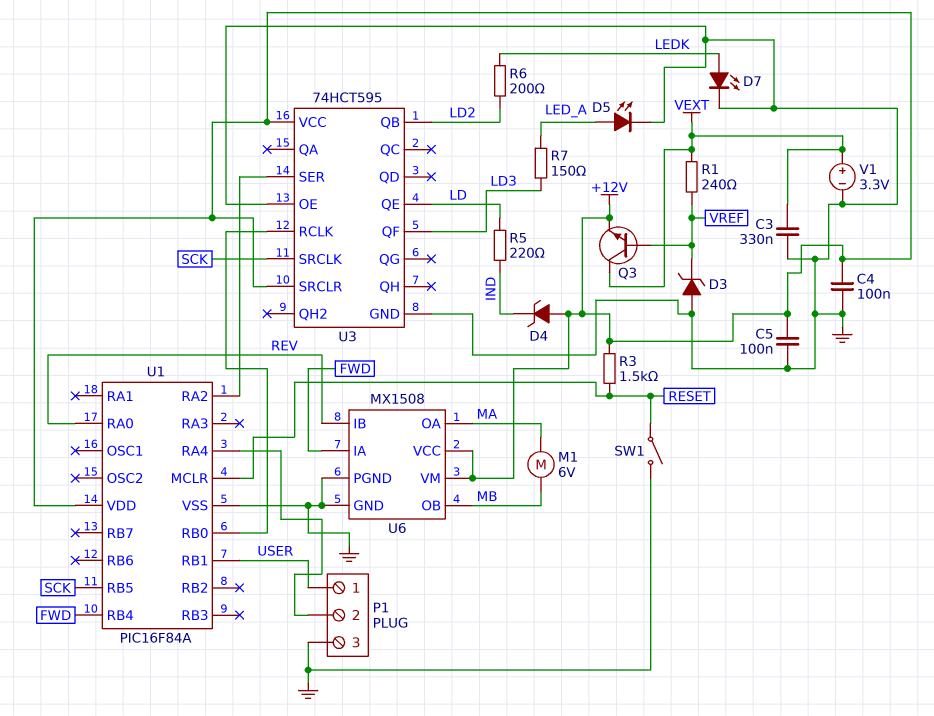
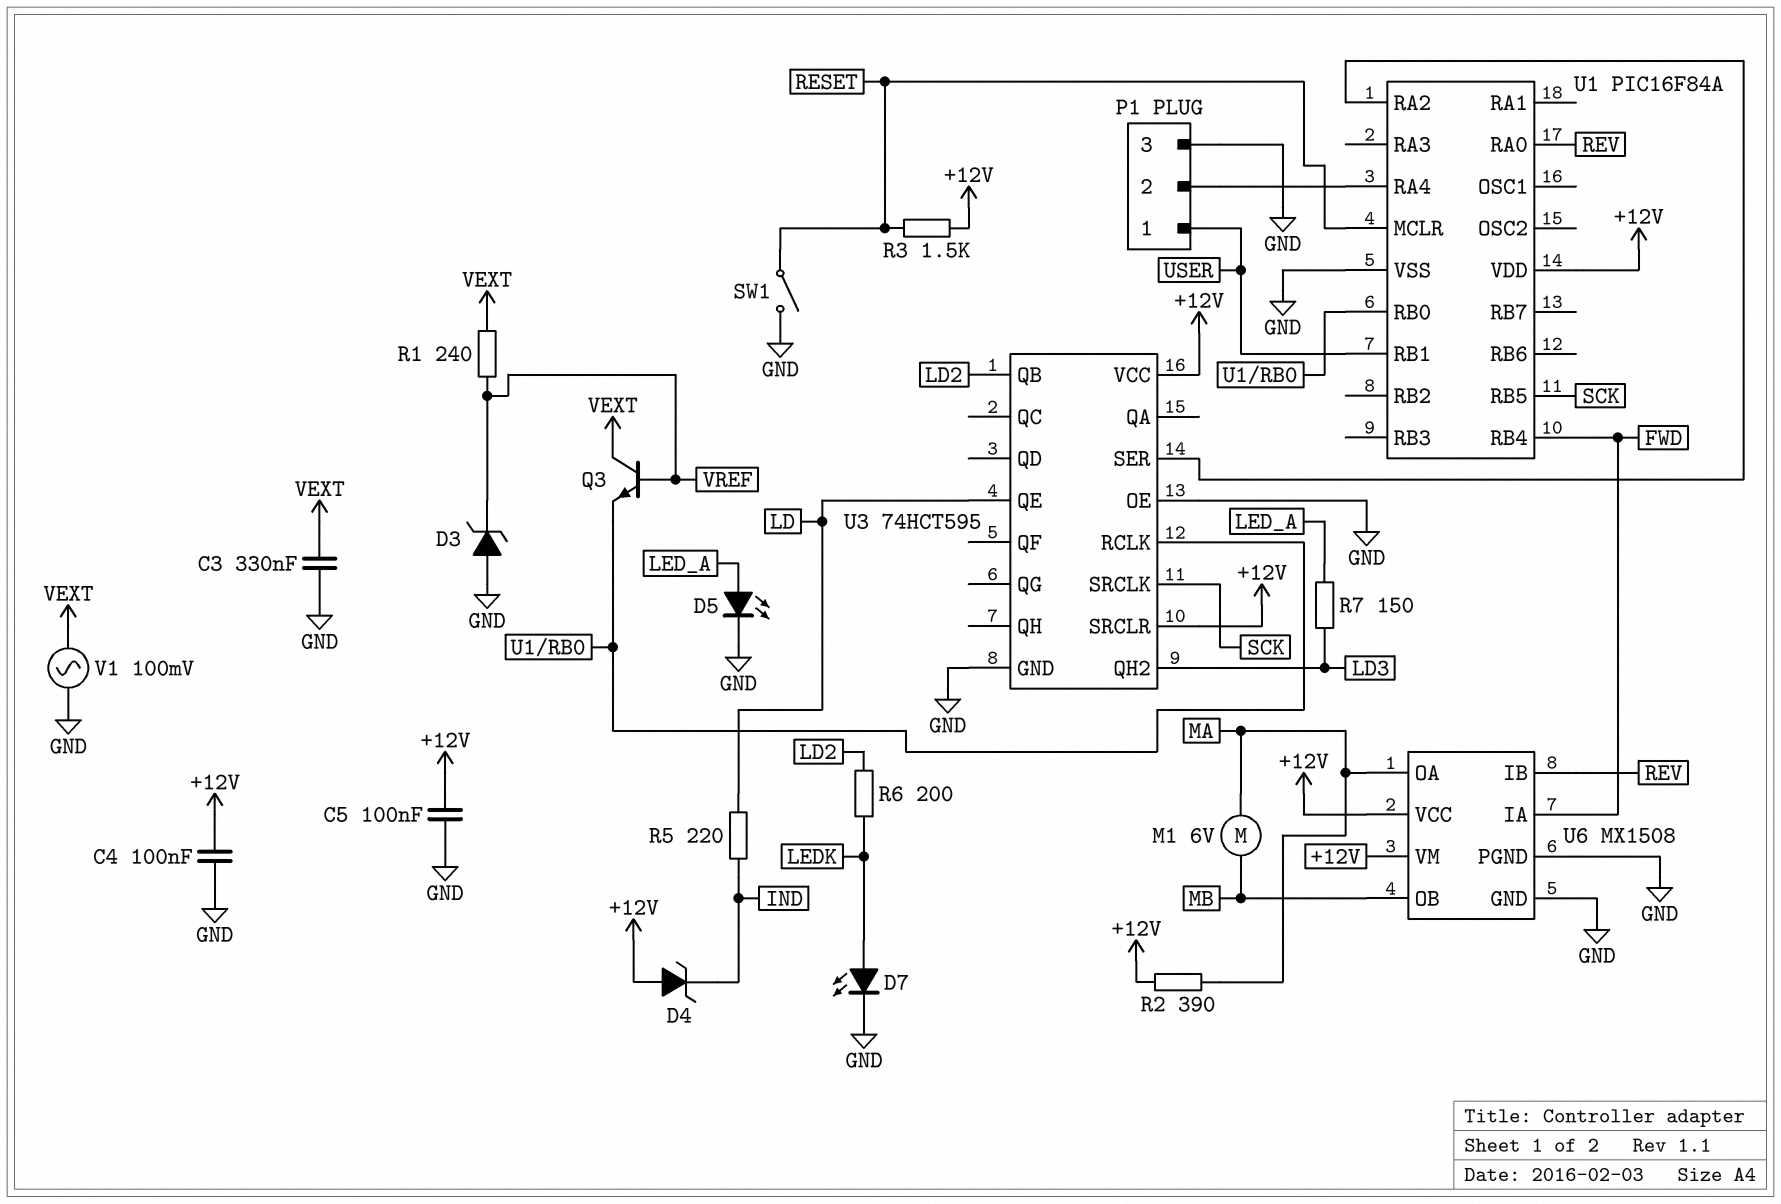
Q3: NPN (B VREF, C VEXT, E +12V) -> NPN (B VREF, C VEXT, E U1/RB0)
R2: none -> 390 (+12V, MA)
U3 pin QF: LD3 -> none
U3 pin QH2: none -> LD3
V1: 3.3V (plus VEXT, minus GND) -> AC 100mV (GND, VEXT)

